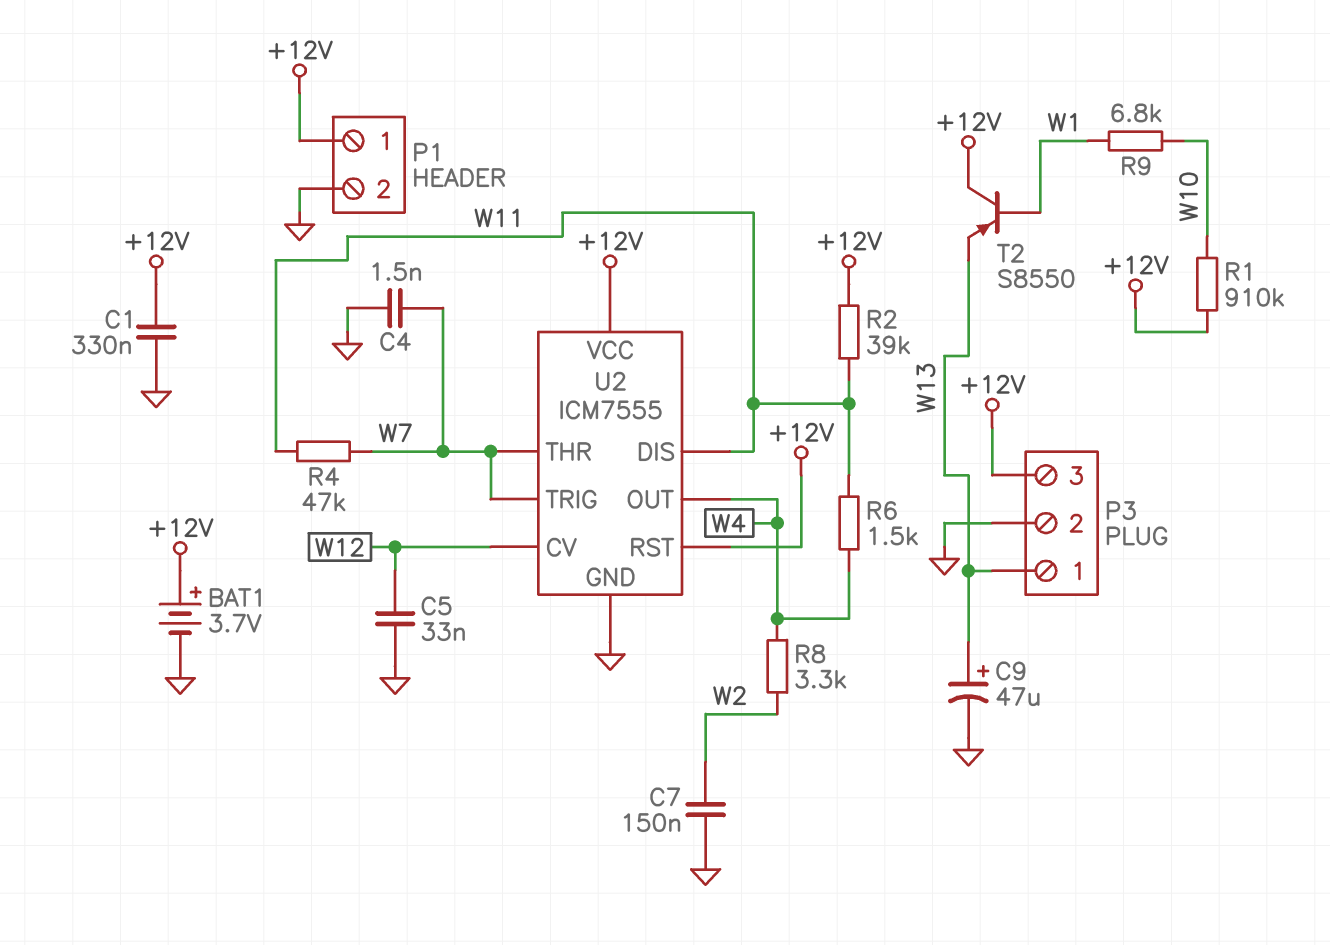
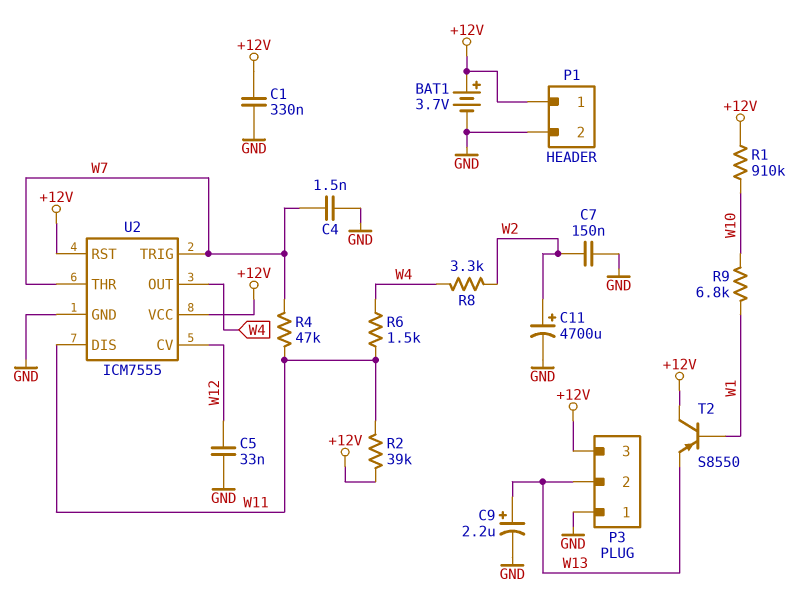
C9: 47uF (plus W13, minus GND) -> 2.2uF (plus W13, minus GND)
C11: none -> 4700uF (plus W2, minus GND)
P3 pin 1: W13 -> GND
P3 pin 2: GND -> W13

